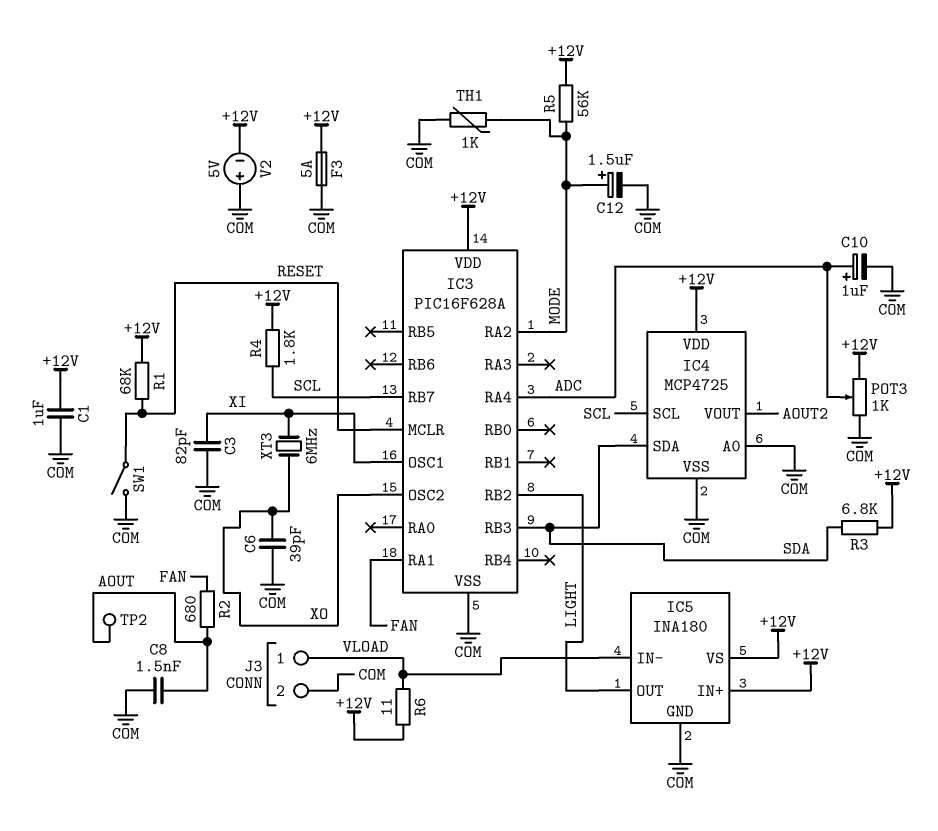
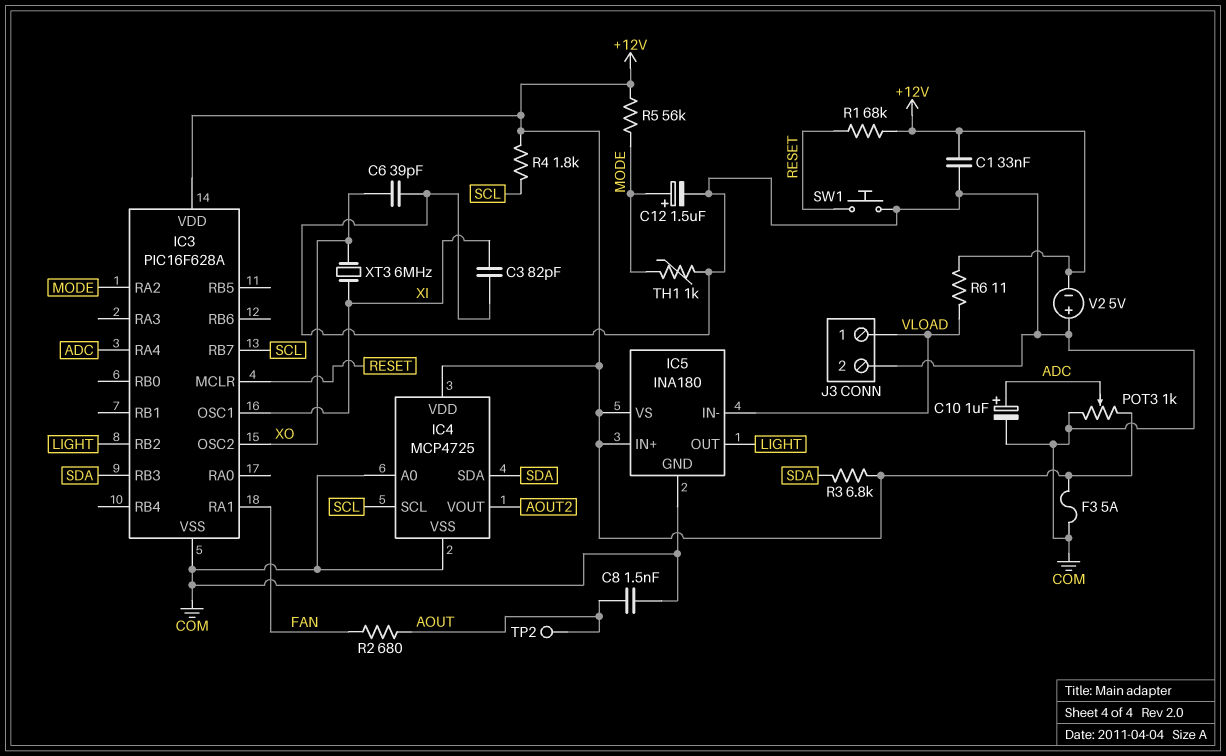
C1: 1uF (+12V, COM) -> 33nF (+12V, COM)
SW1: switch (COM, RESET) -> button (COM, RESET)

